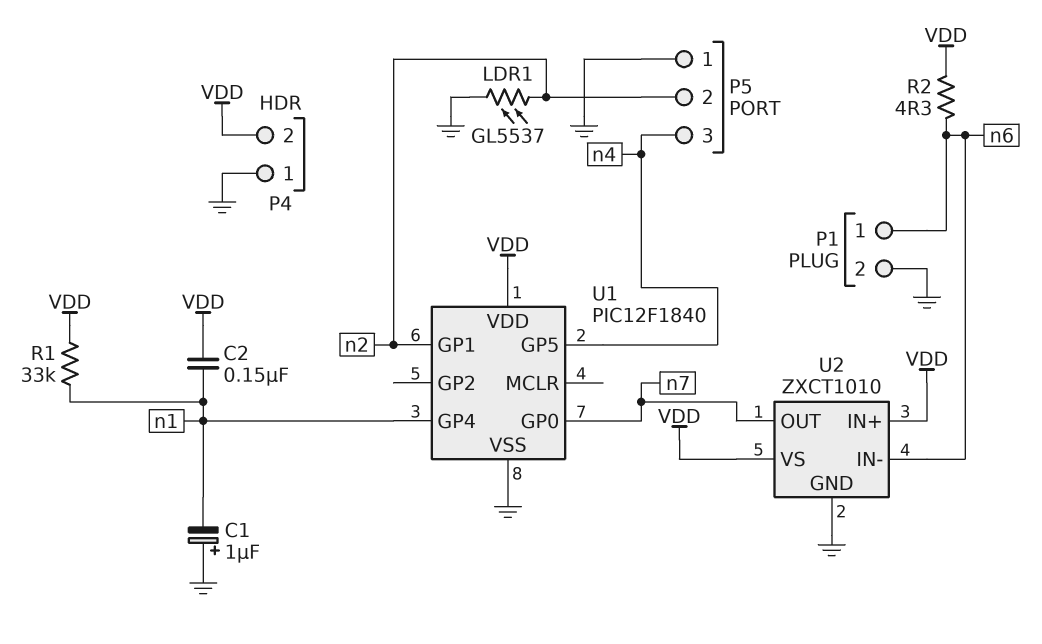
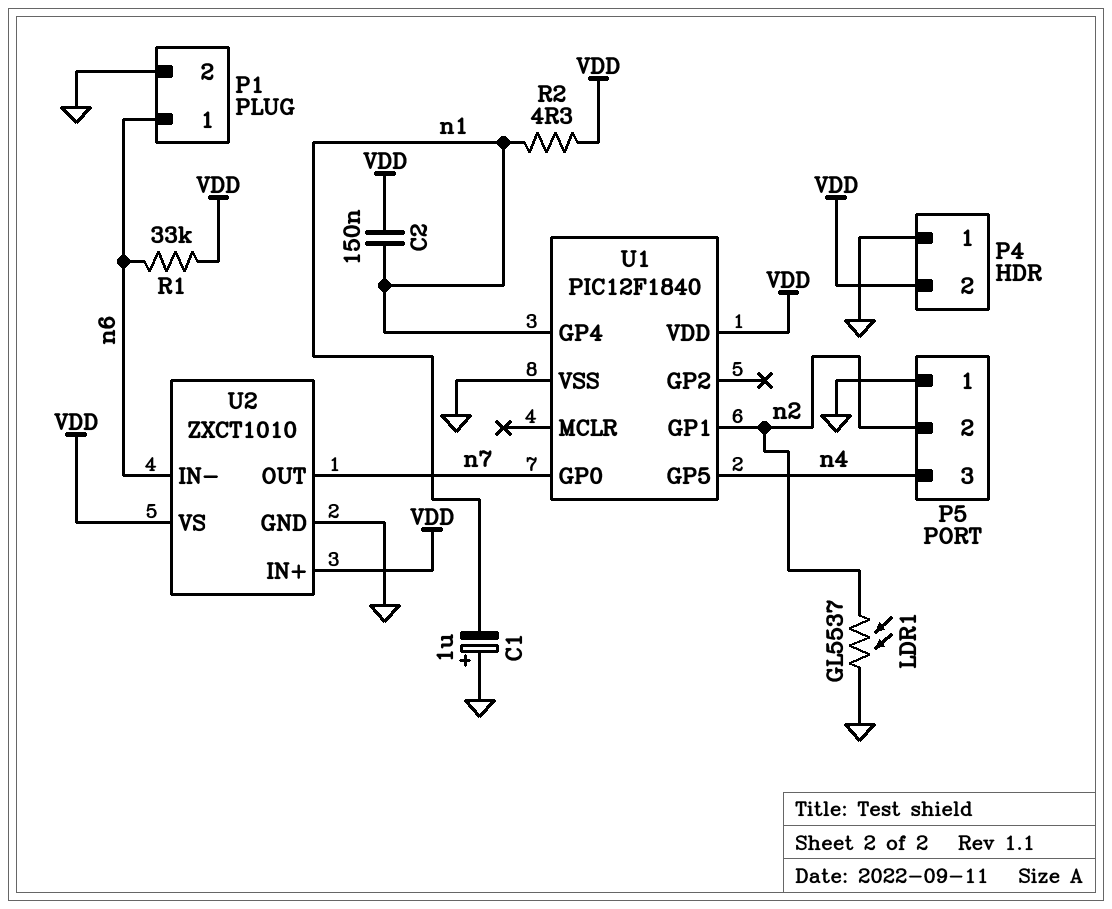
R1: 33k (VDD, n1) -> 33k (VDD, n6)
R2: 4.3 (VDD, n6) -> 4.3 (VDD, n1)

